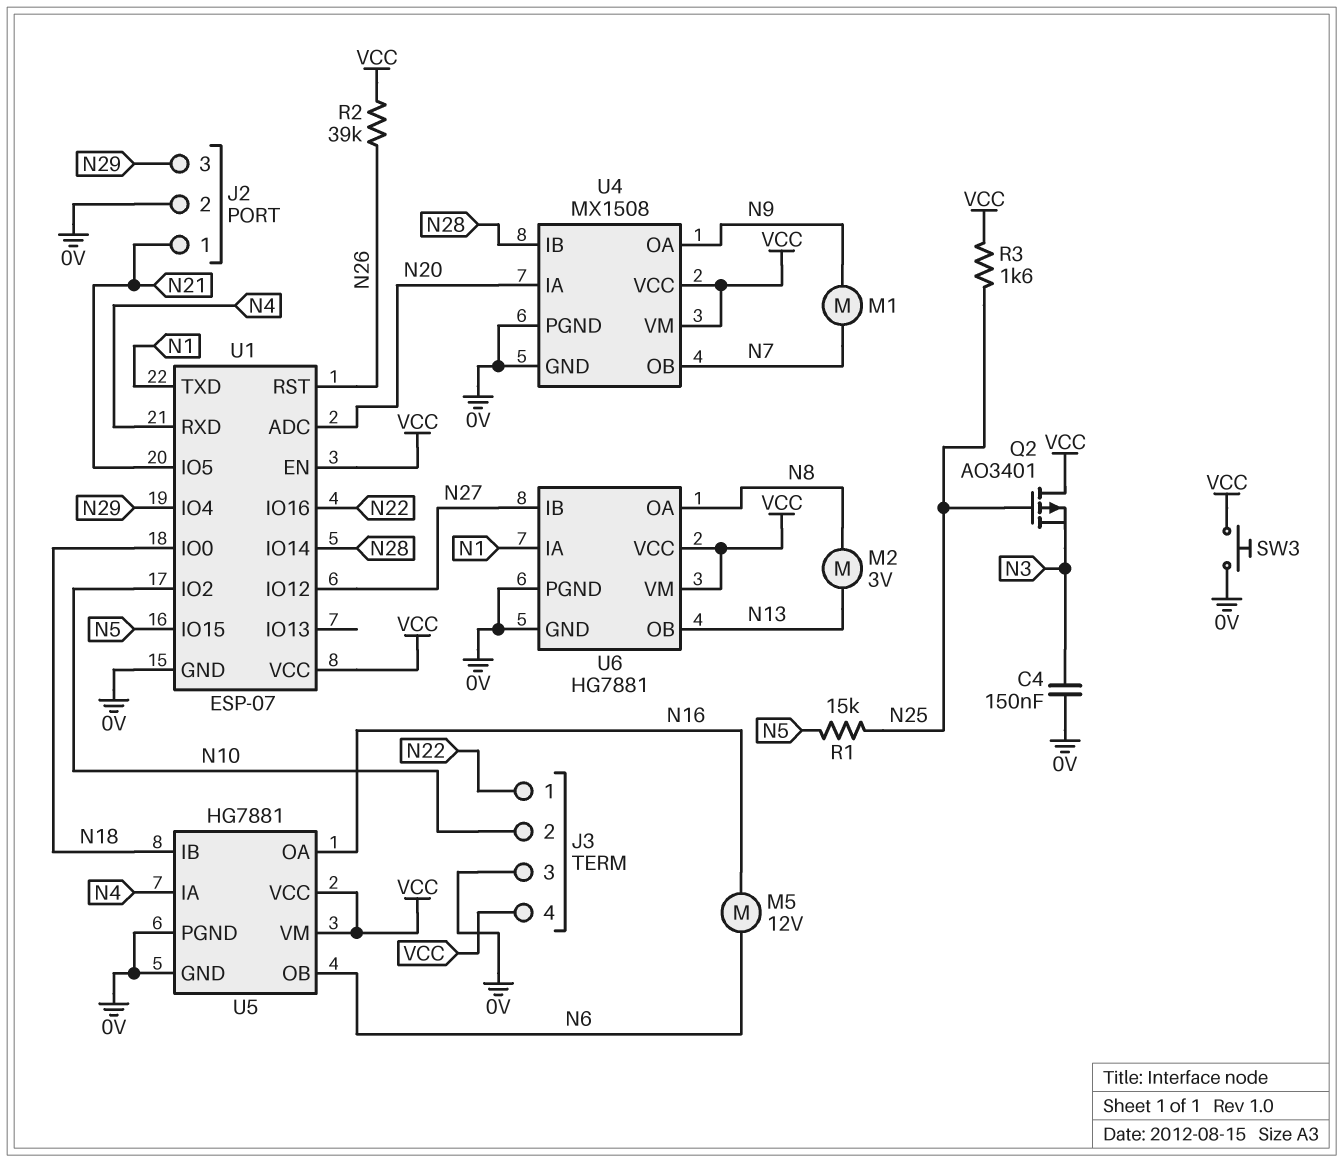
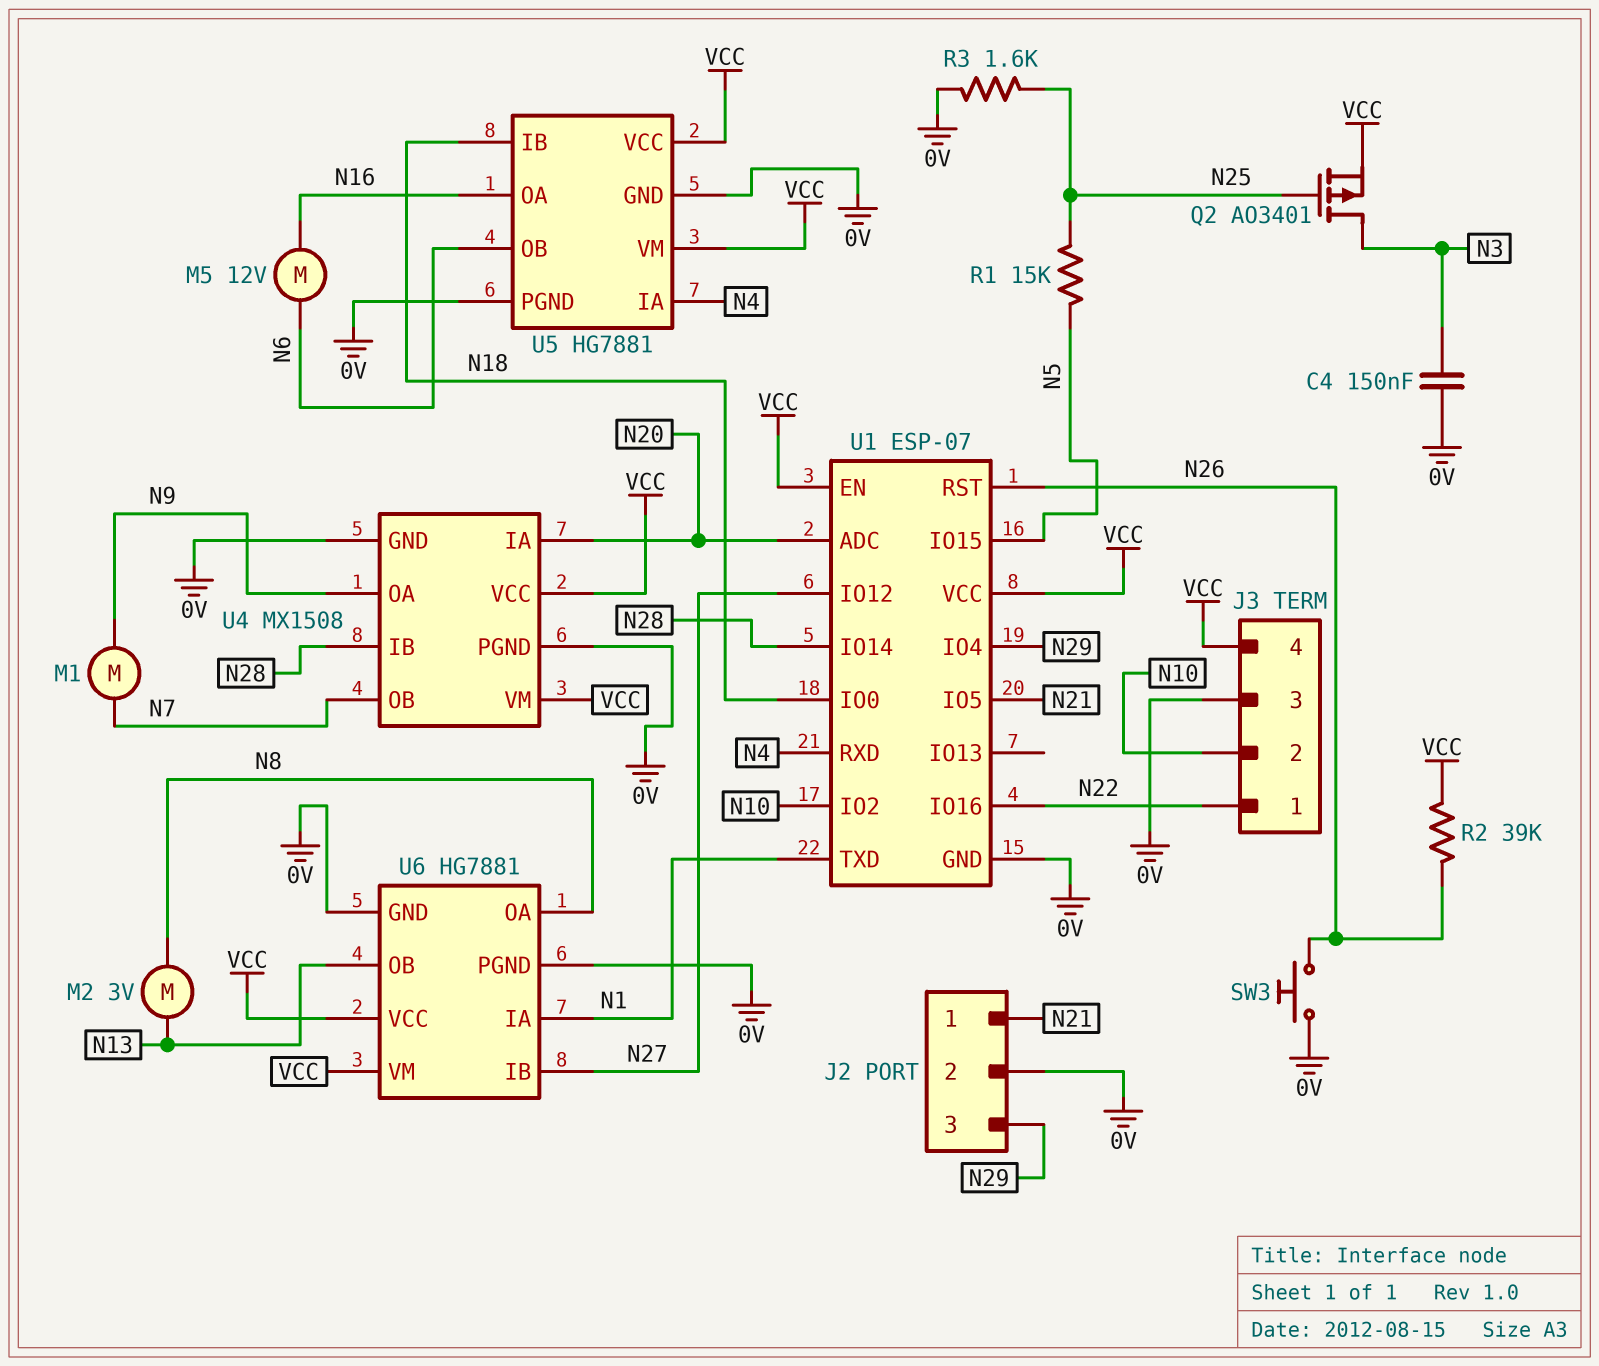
Q2: PMOS AO3401 (G N25, D VCC, S N3) -> PMOS AO3401 (G N25, D N3, S VCC)
R3: 1.6k (N25, VCC) -> 1.6k (0V, N25)
SW3: button (0V, VCC) -> button (0V, N26)

